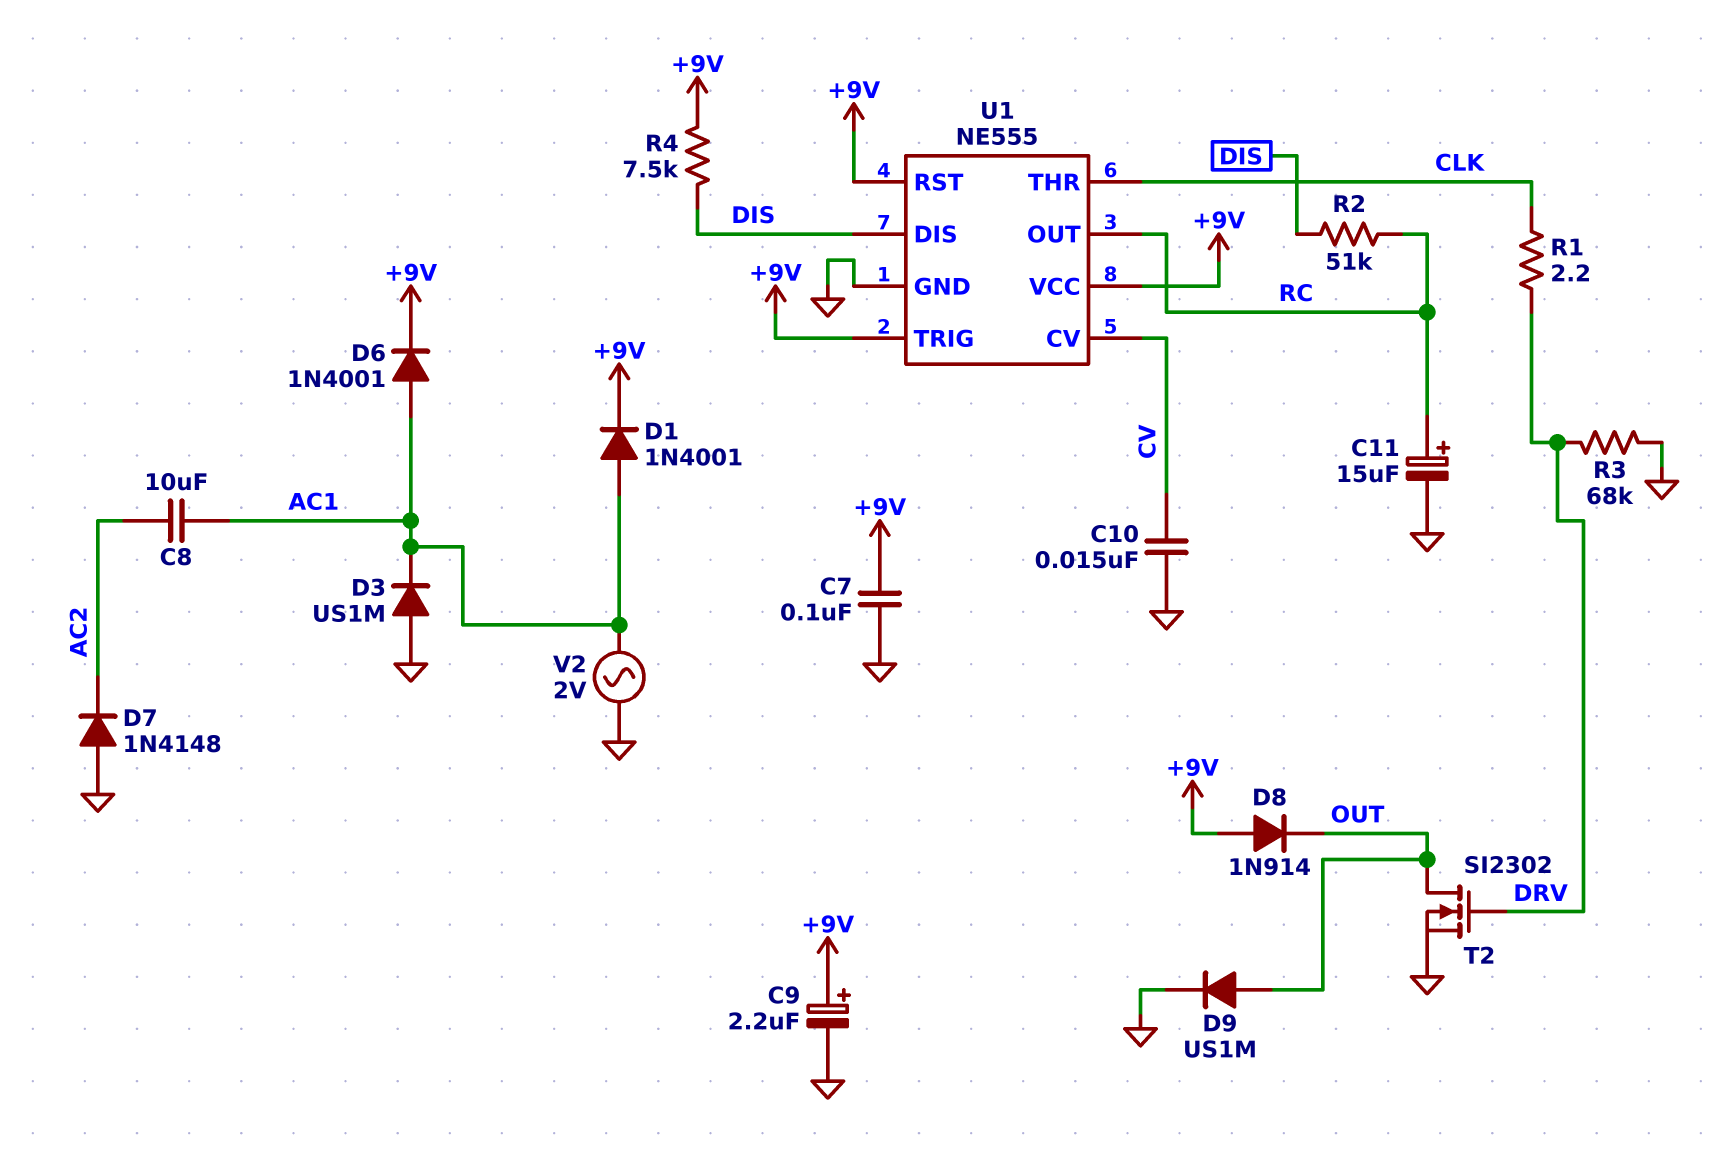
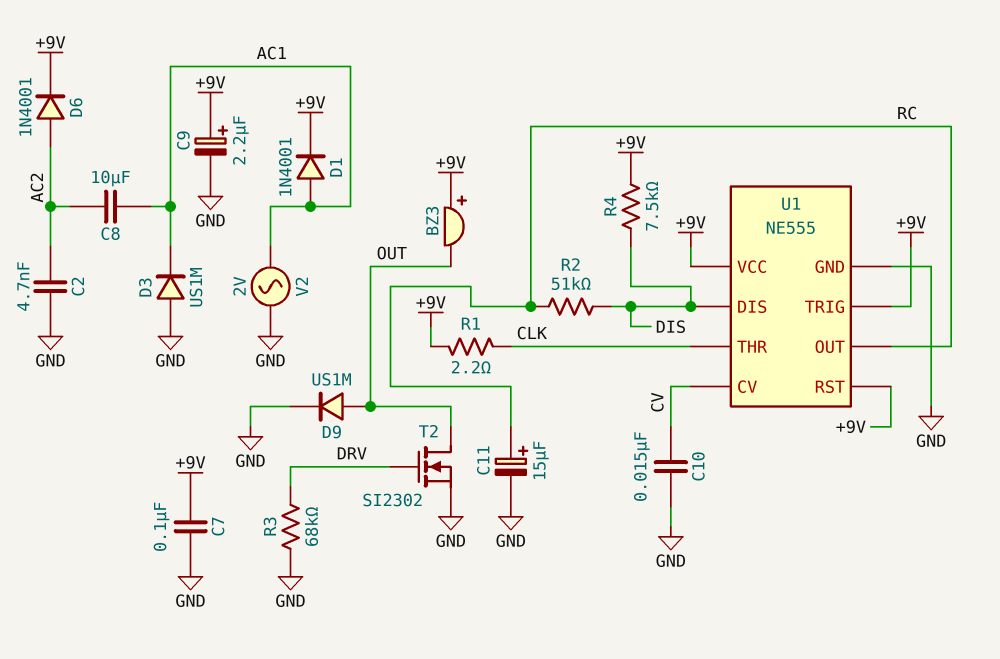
BZ3: none -> buzzer (plus +9V, minus OUT)
C2: none -> 4.7nF (AC2, GND)
D6: diode 1N4001 (A AC1, K +9V) -> diode 1N4001 (A AC2, K +9V)
D7: diode 1N4148 (A GND, K AC2) -> none
D8: diode 1N914 (A +9V, K OUT) -> none
R1: 2.2 (CLK, DRV) -> 2.2 (+9V, CLK)

